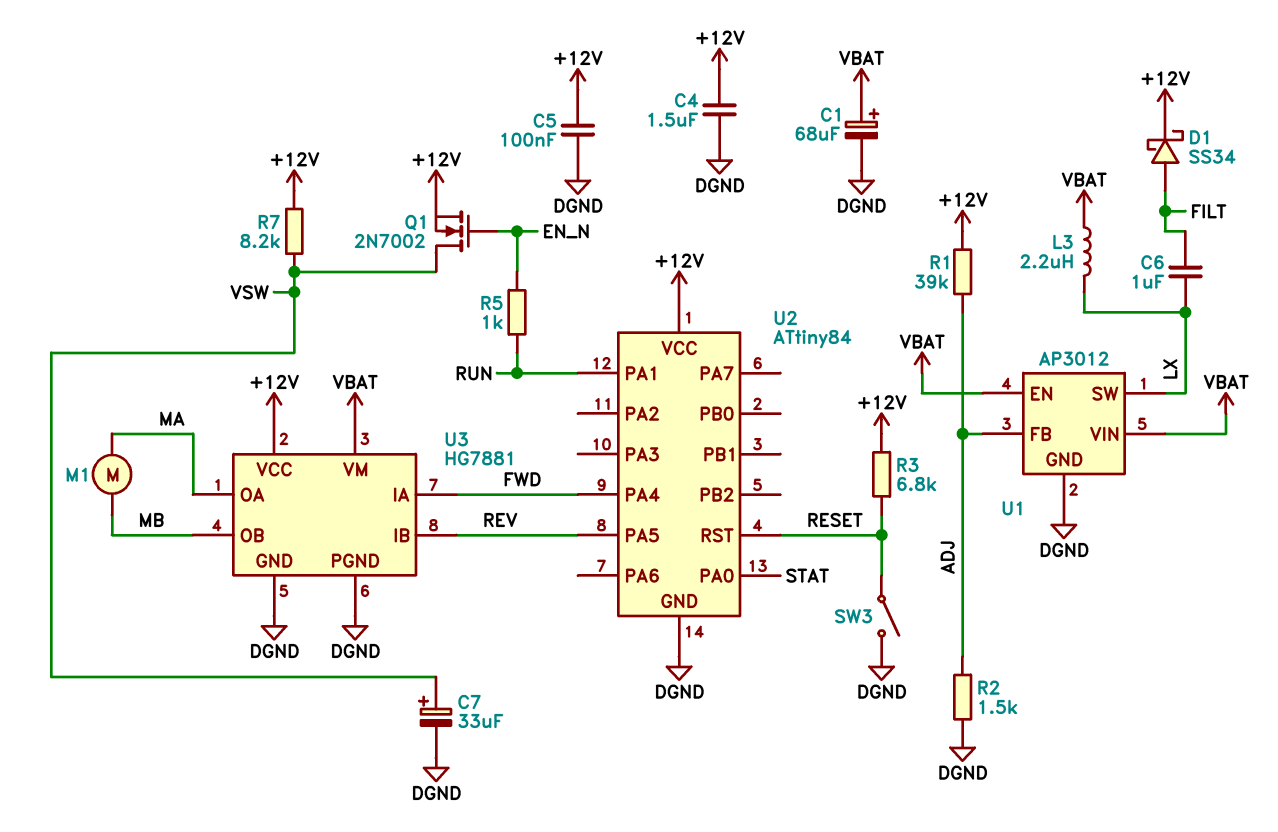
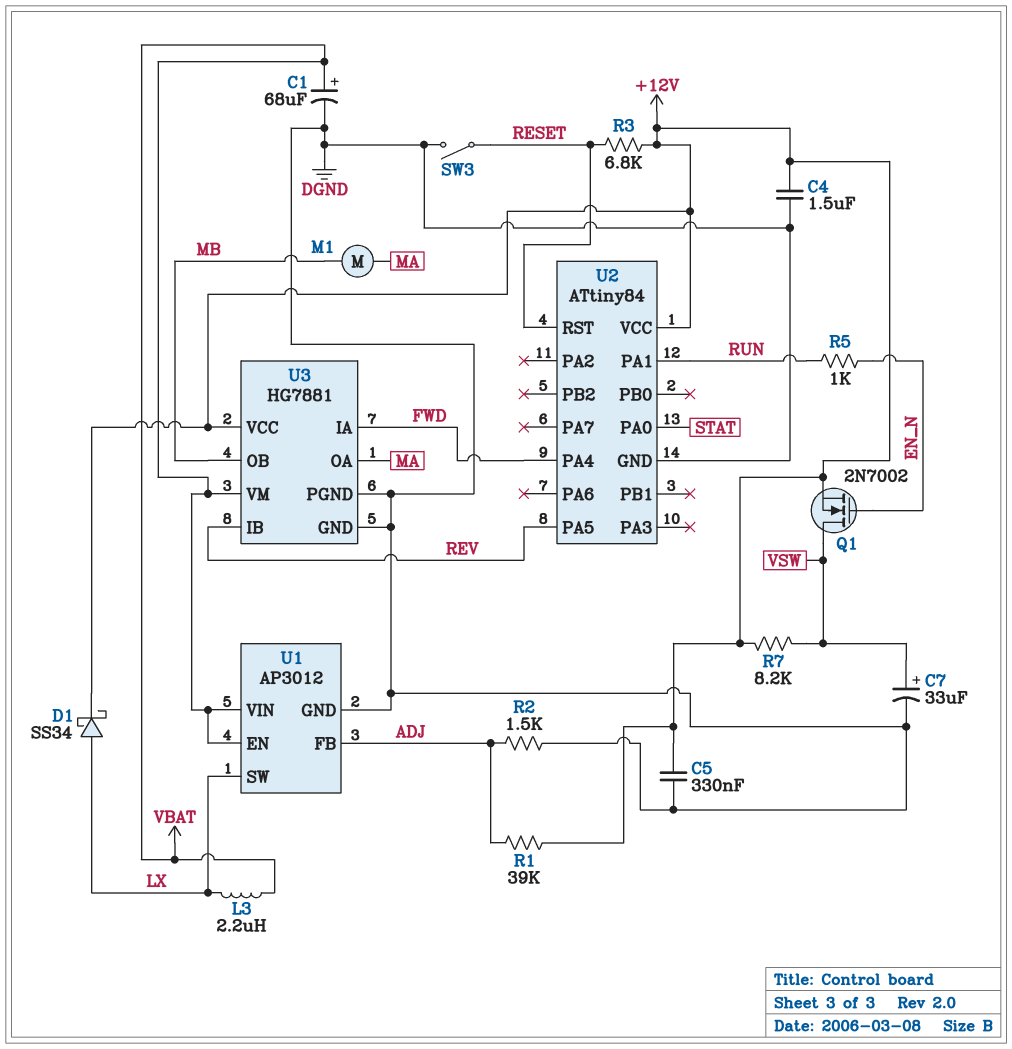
C5: 100nF (+12V, DGND) -> 330nF (+12V, DGND)
C6: 1uF (FILT, LX) -> none
D1: schottky SS34 (A FILT, K +12V) -> schottky SS34 (A LX, K +12V)

